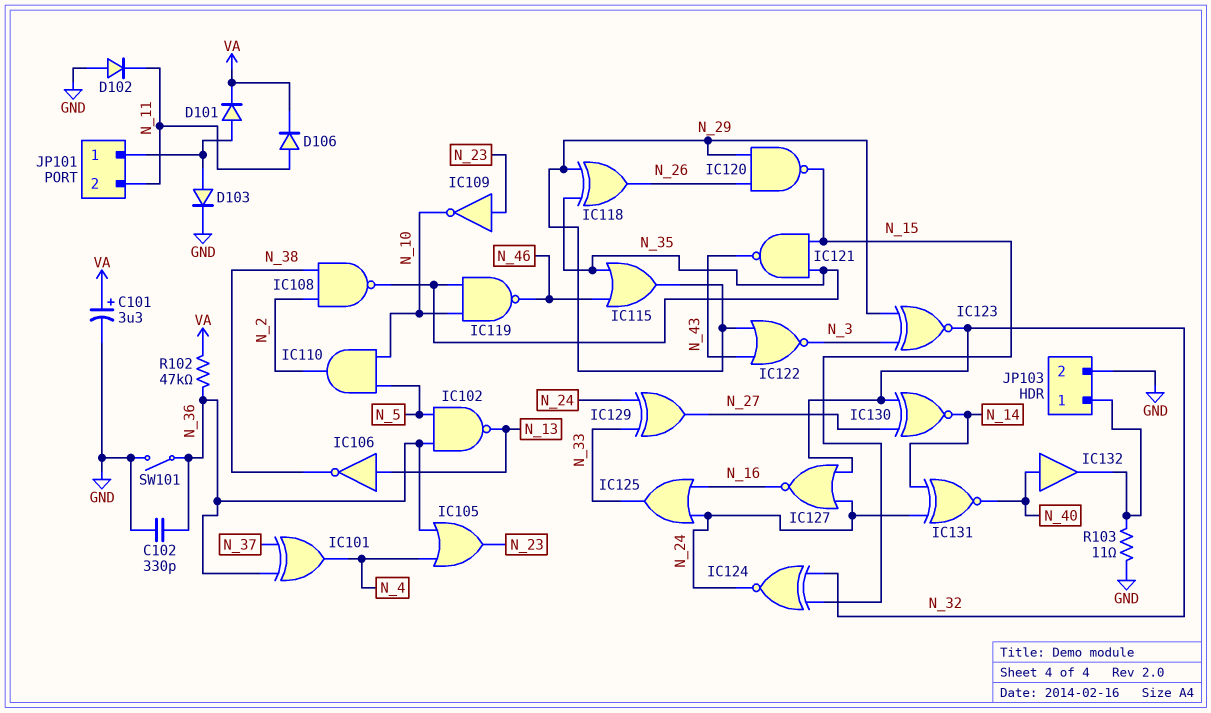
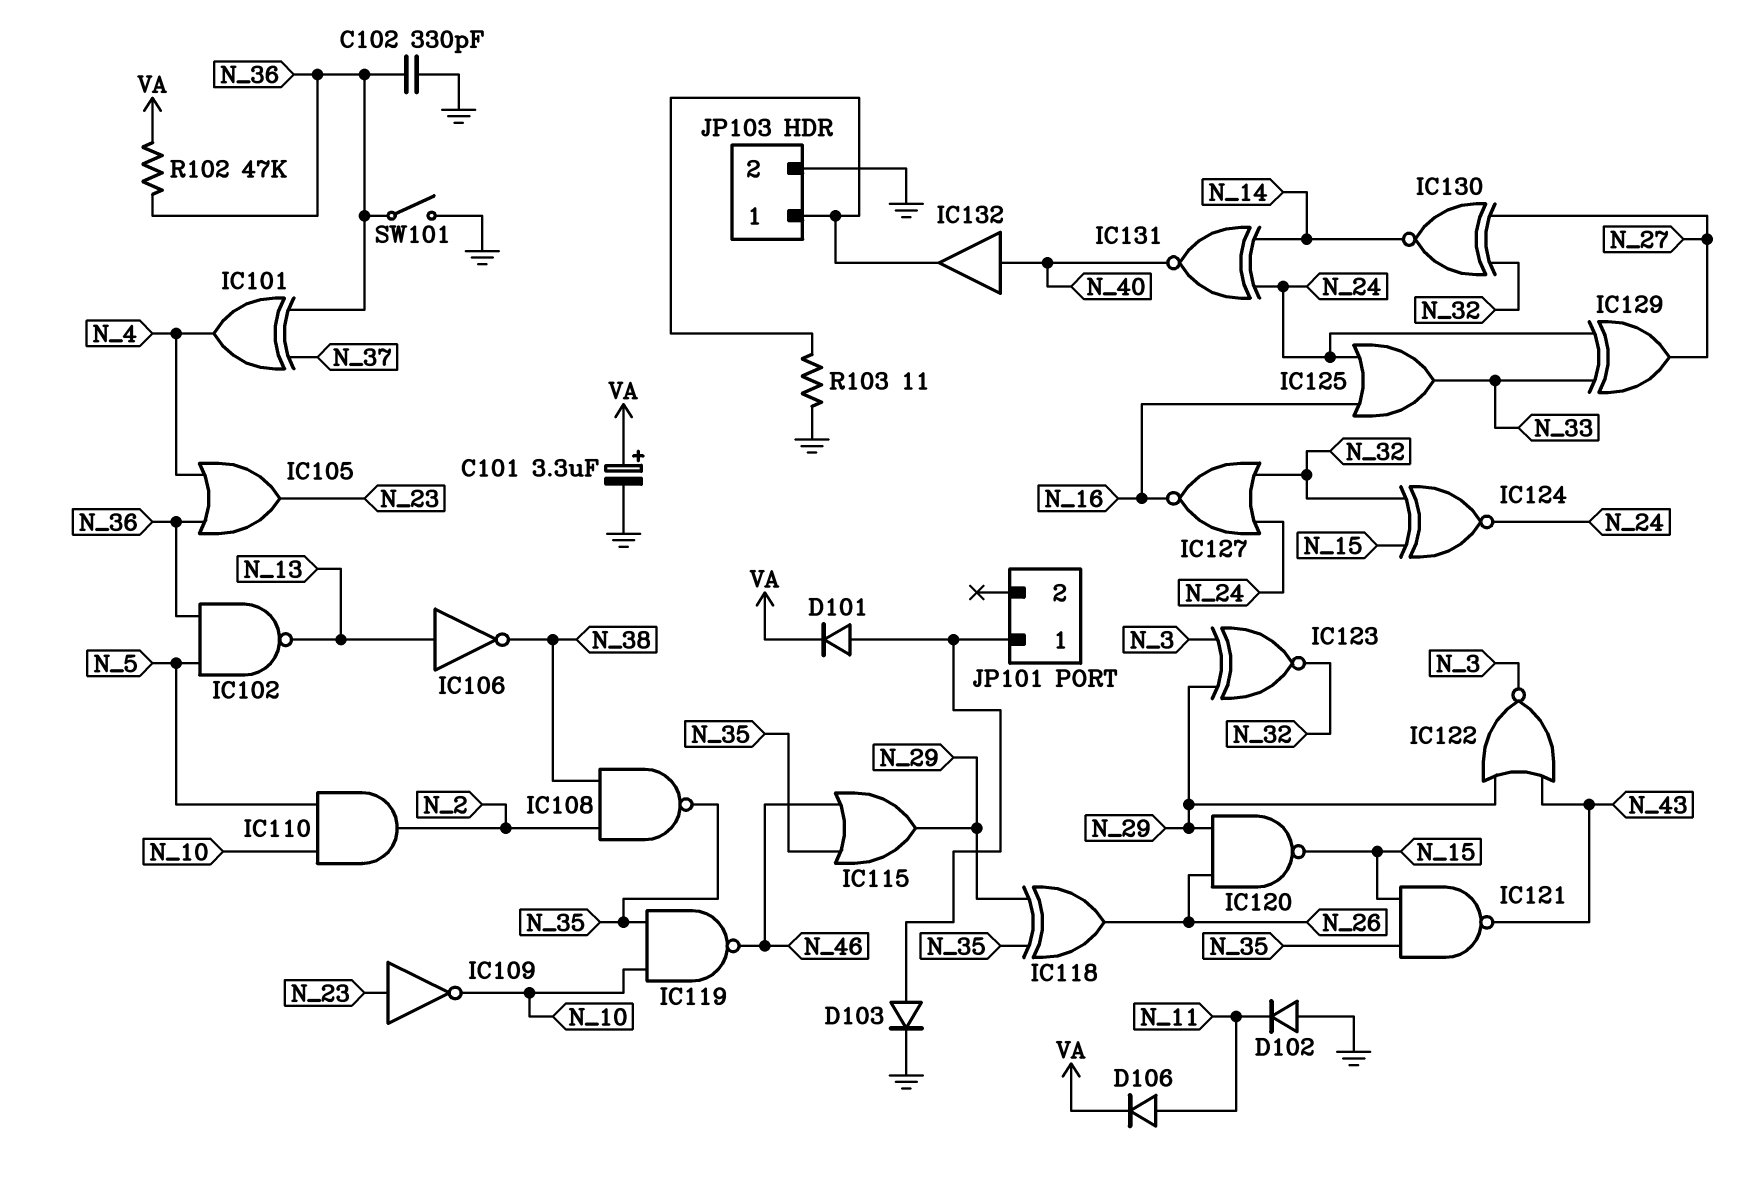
JP101 pin 2: N_11 -> none

